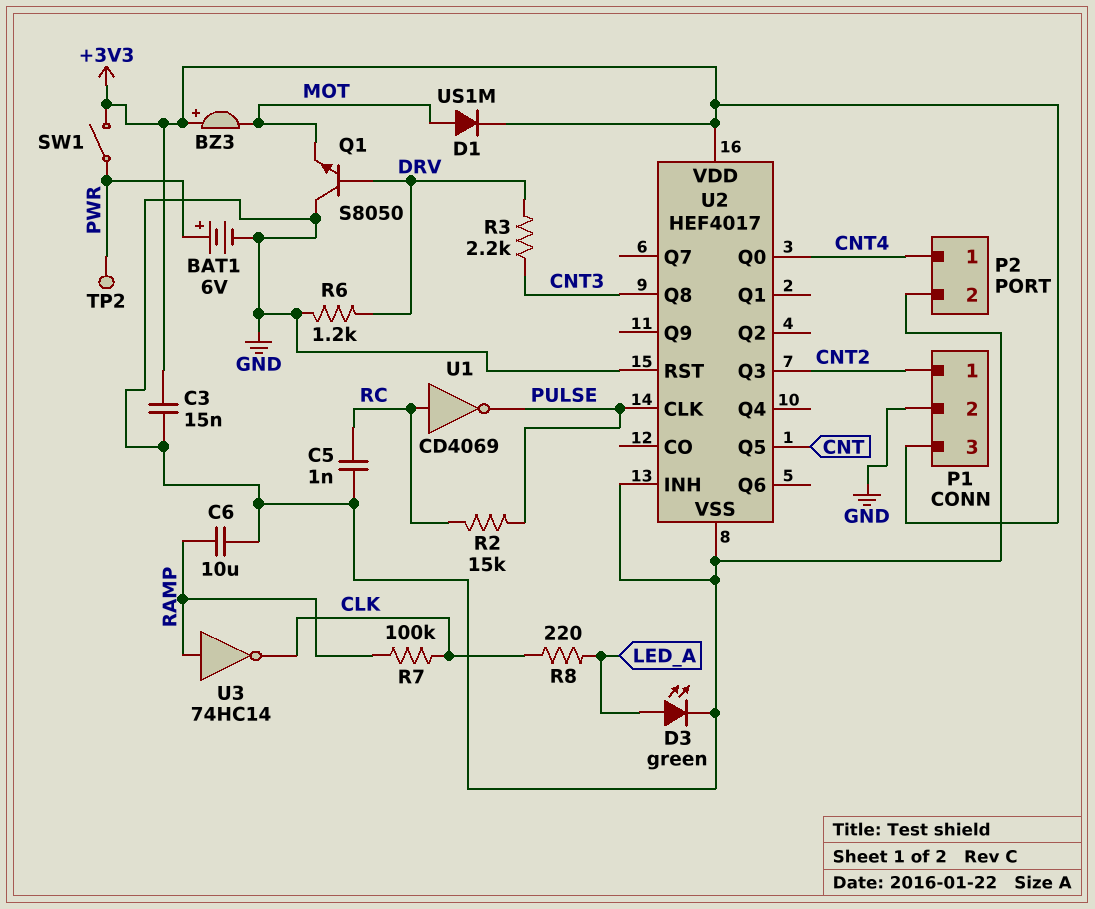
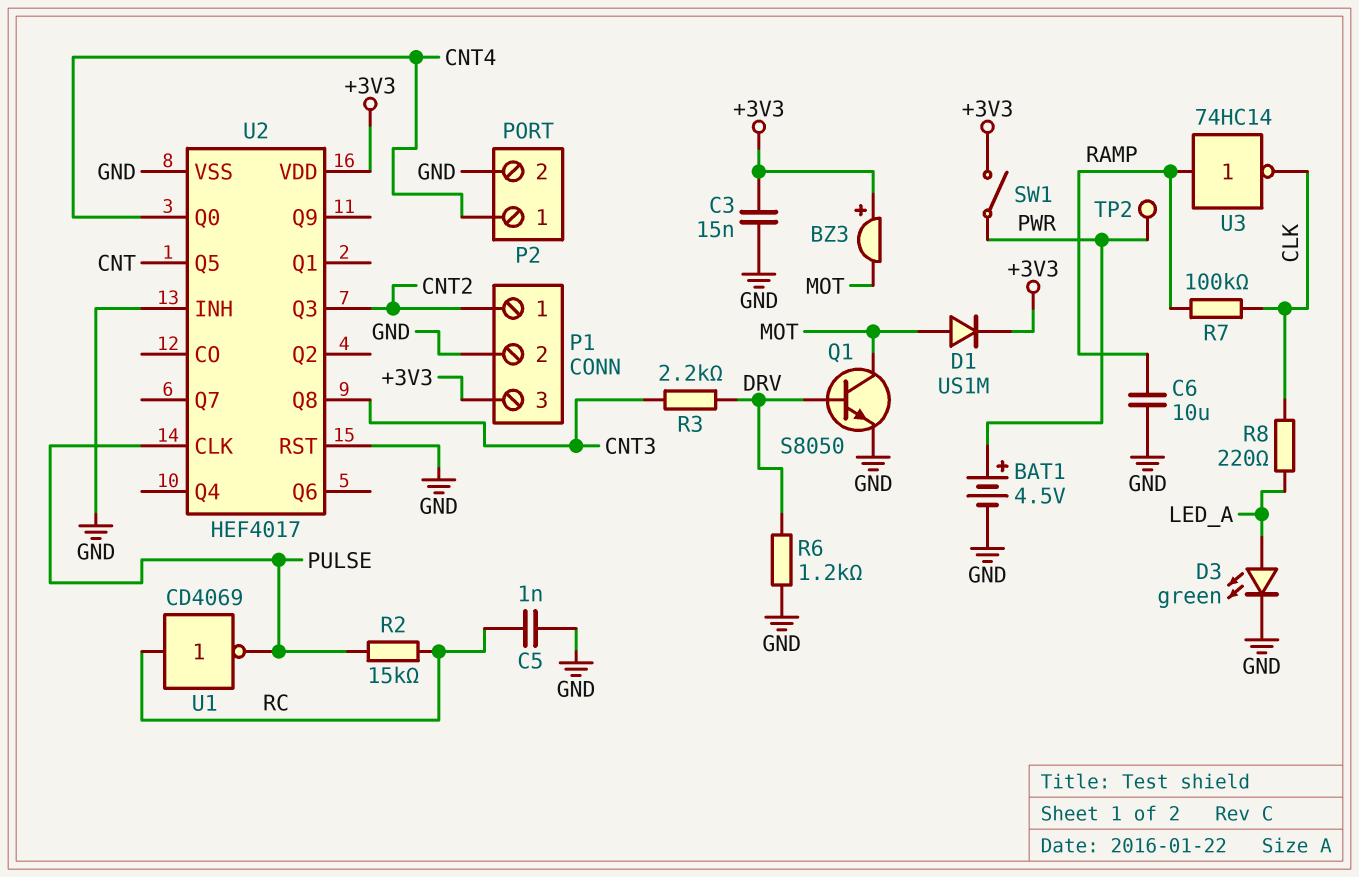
BAT1: 6V (plus PWR, minus GND) -> 4.5V (plus PWR, minus GND)
Q1: NPN S8050 (B DRV, C GND, E MOT) -> NPN S8050 (B DRV, C MOT, E GND)

